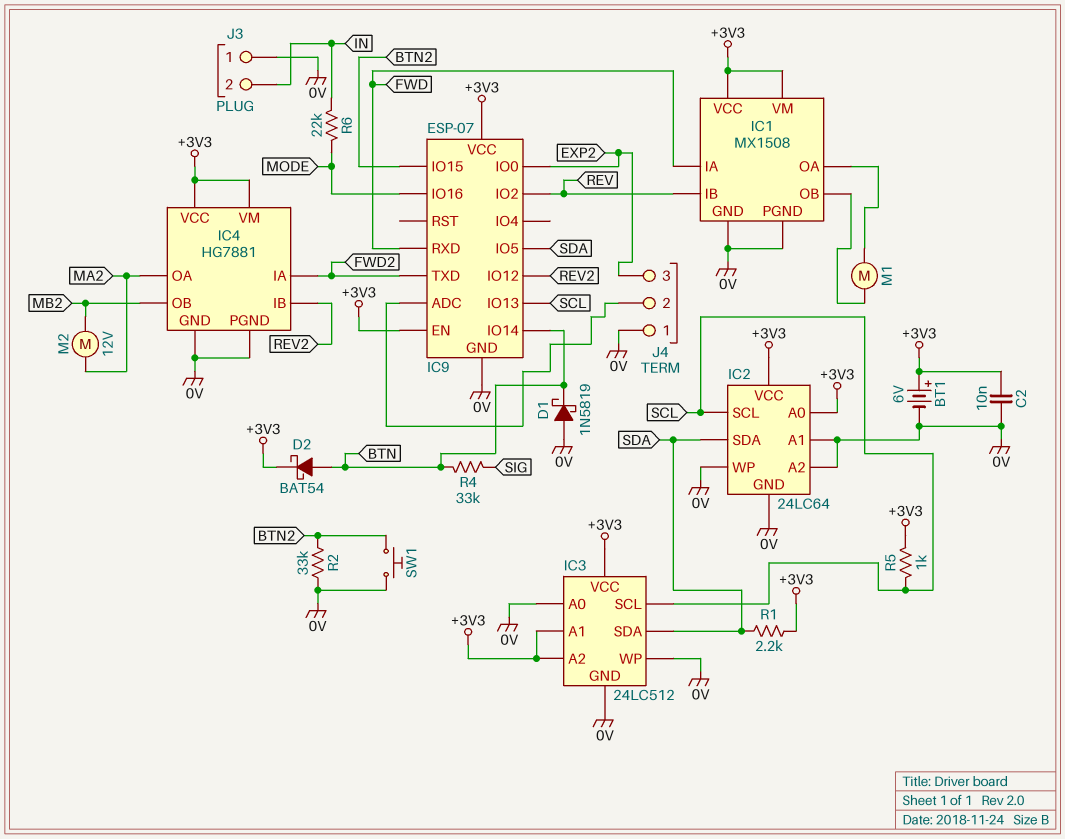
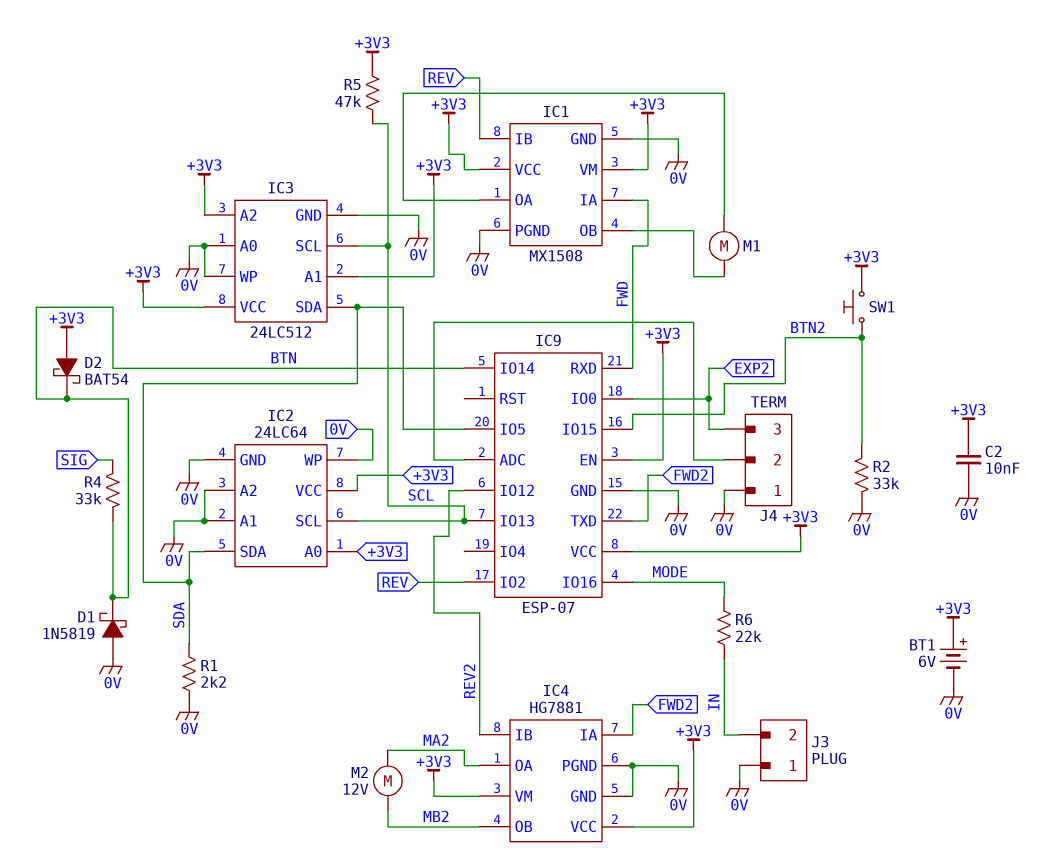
D2: schottky BAT54 (A BTN, K +3V3) -> schottky BAT54 (A +3V3, K BTN)
R1: 2.2k (+3V3, SDA) -> 2.2k (0V, SDA)
R5: 1k (+3V3, SCL) -> 47k (+3V3, SCL)
SW1: button (0V, BTN2) -> button (+3V3, BTN2)

